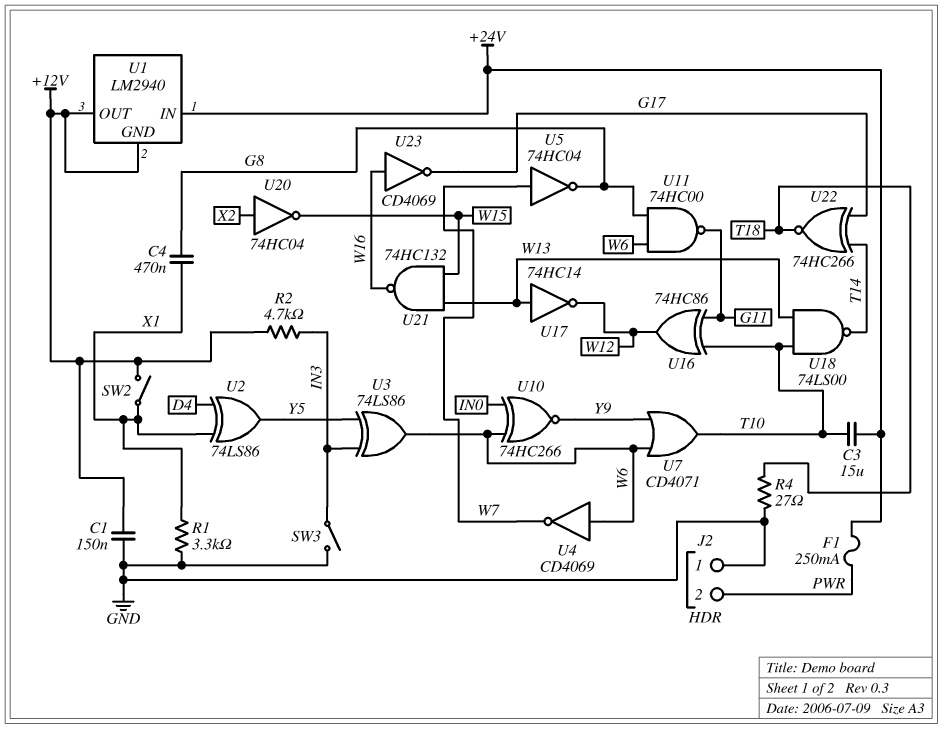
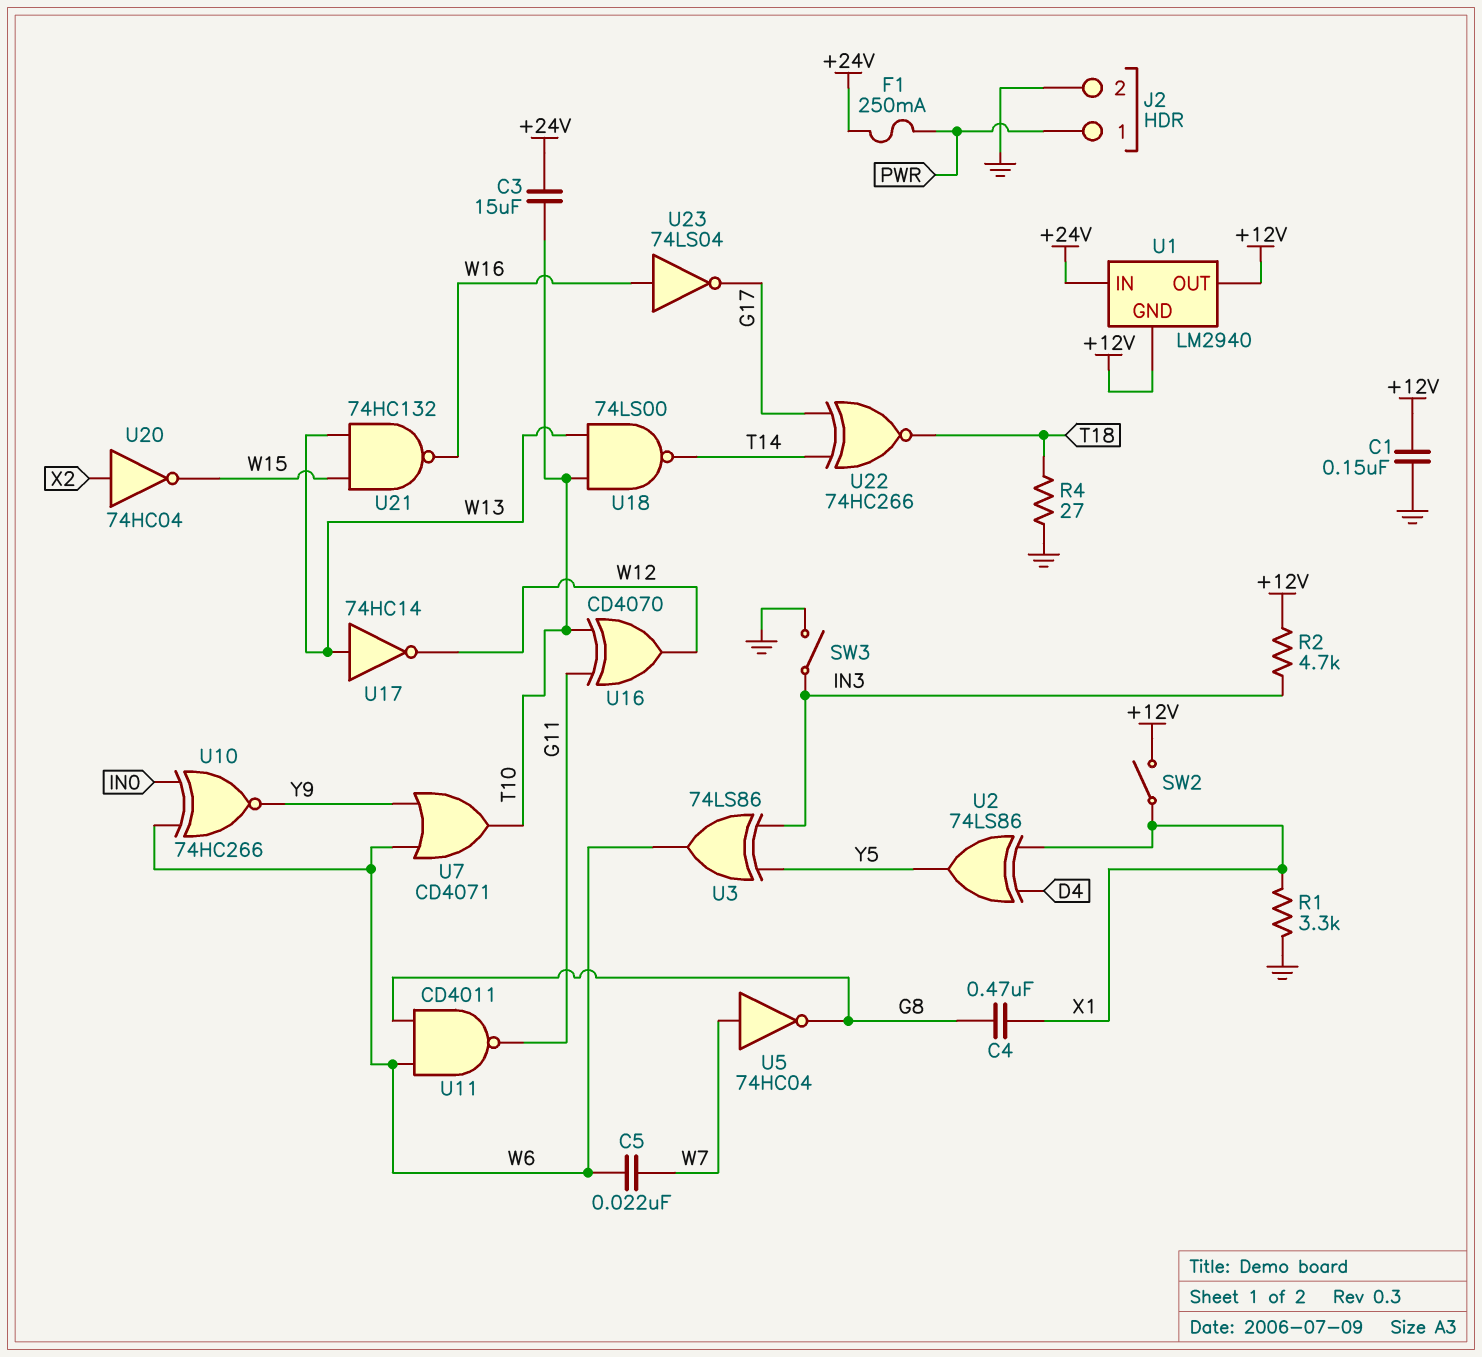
C5: none -> 22nF (W6, W7)
J2 pin 1: GND -> PWR
J2 pin 2: PWR -> GND
U4: NOT CD4069 (in W6, out W7) -> none
U11: NAND 74HC00 (in G8, in W6, out G11) -> NAND CD4011 (in G8, in W6, out G11)
U16: XOR 74HC86 (in G11, in T10, out W12) -> XOR CD4070 (in G11, in T10, out W12)
U23: NOT CD4069 (in W16, out G17) -> NOT 74LS04 (in W16, out G17)

